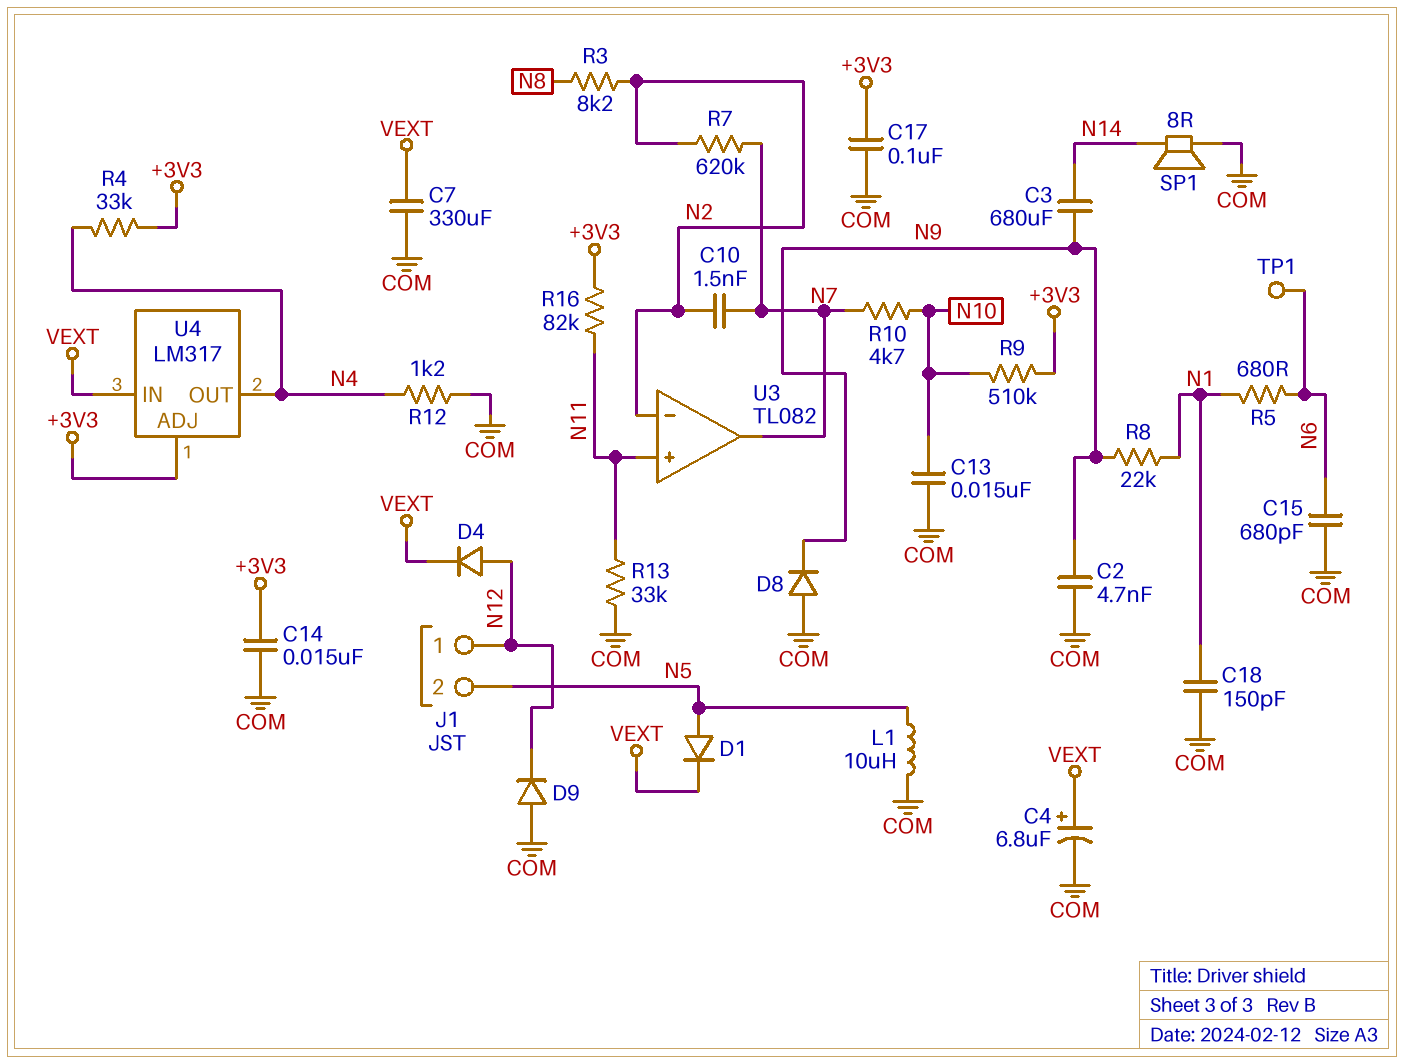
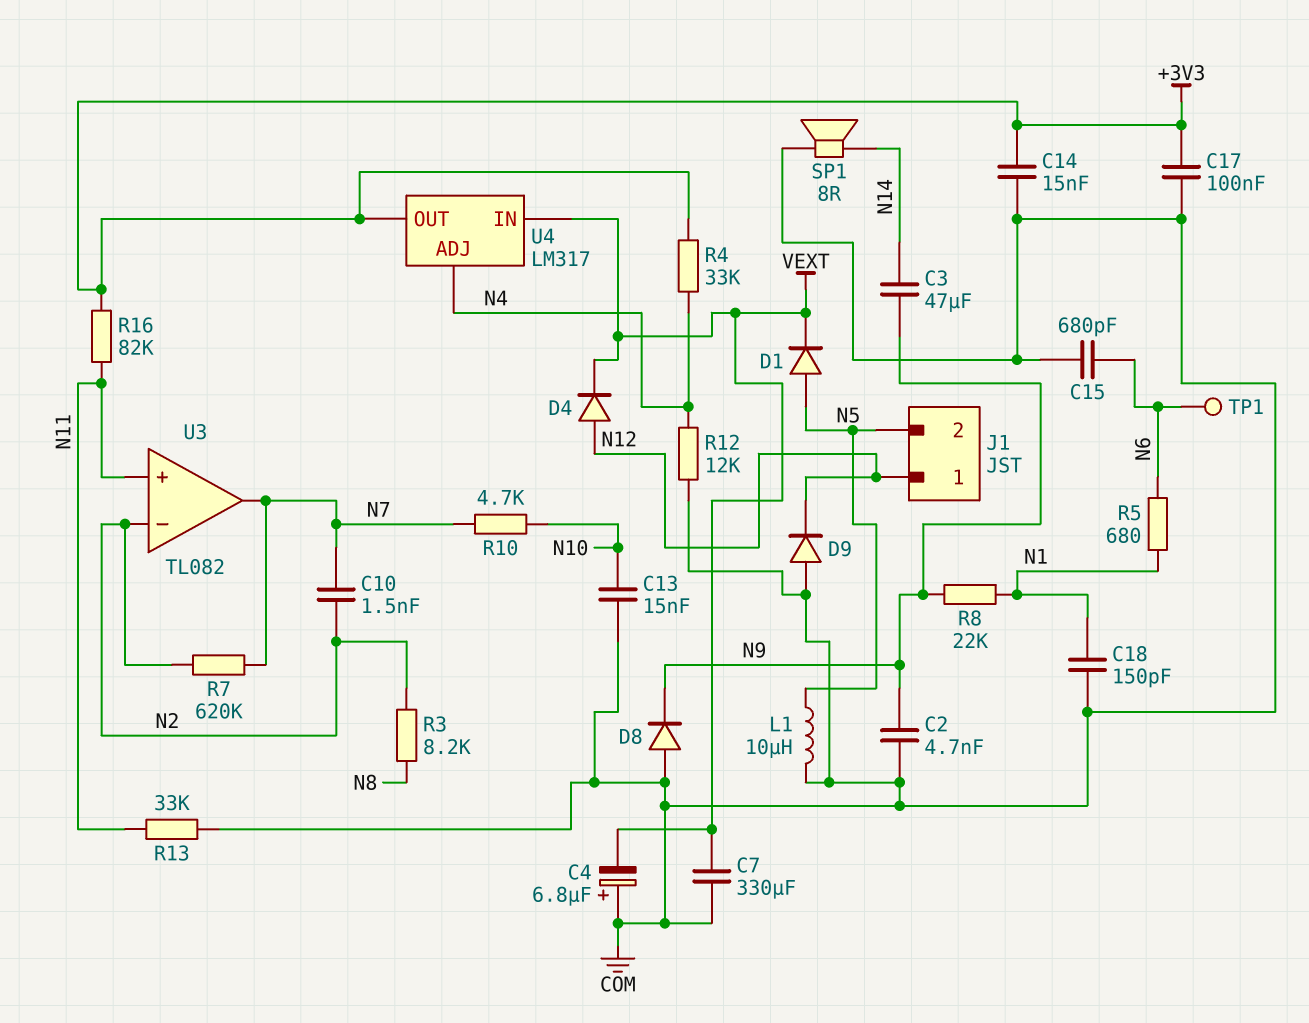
C3: 680uF (N9, N14) -> 47uF (N9, N14)
C4: 6.8uF (plus VEXT, minus COM) -> 6.8uF (plus COM, minus VEXT)
R9: 510k (+3V3, N10) -> none
R12: 1.2k (COM, N4) -> 12k (COM, N4)
U4 pin ADJ: +3V3 -> N4
U4 pin OUT: N4 -> +3V3

